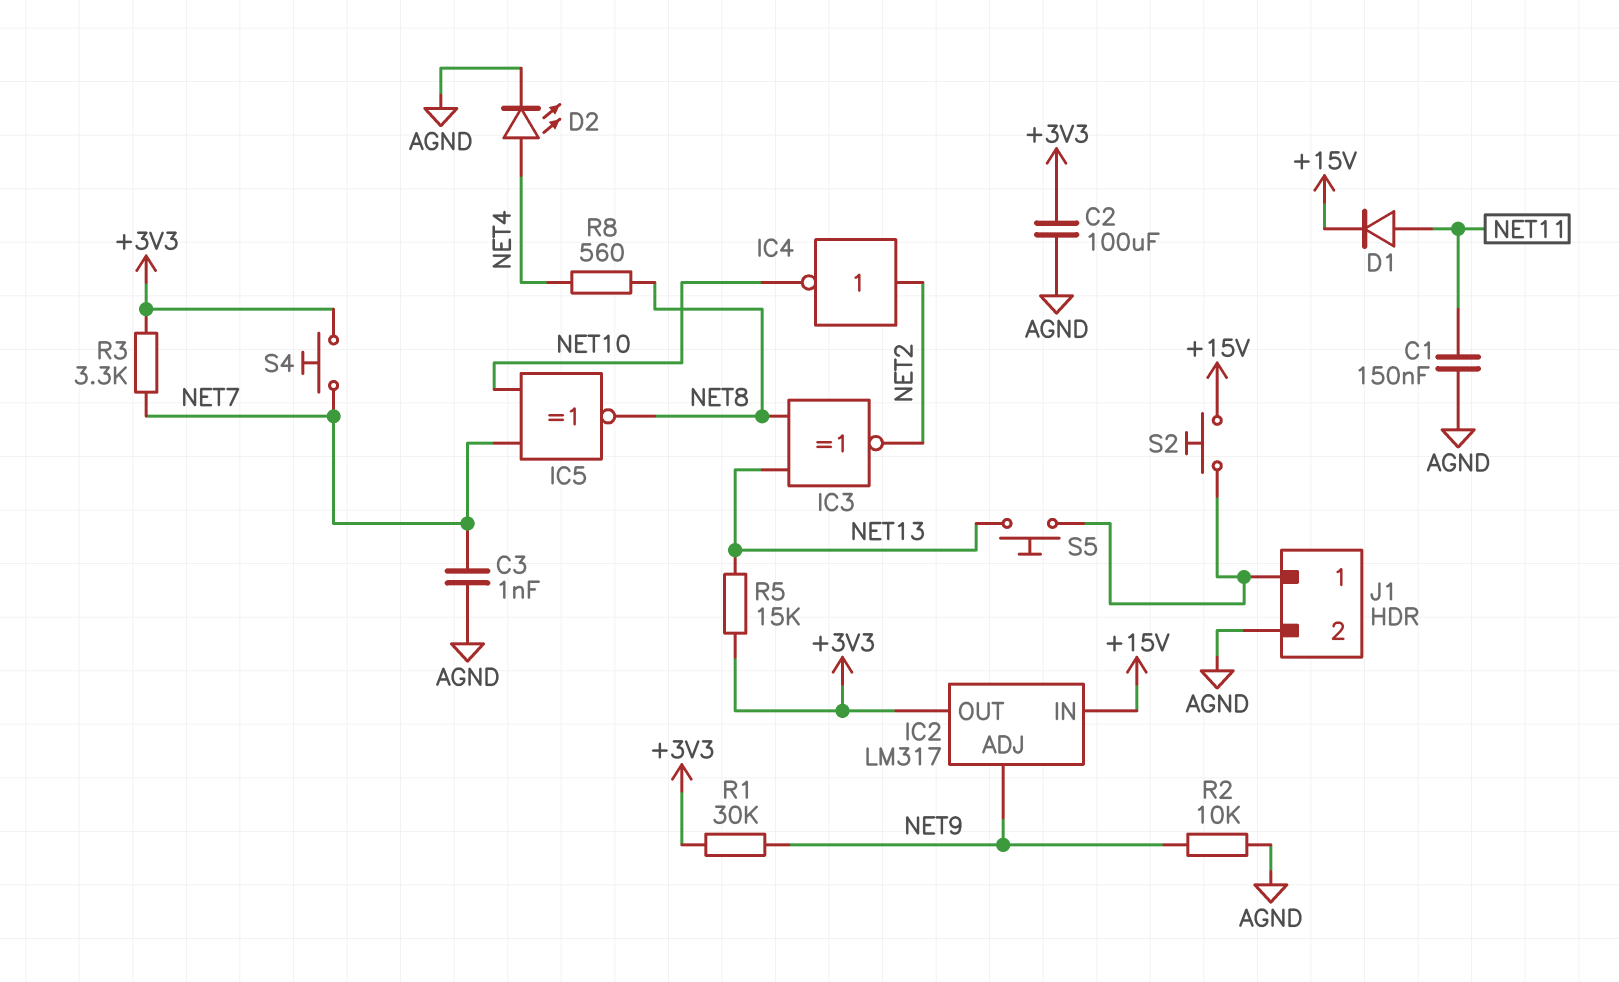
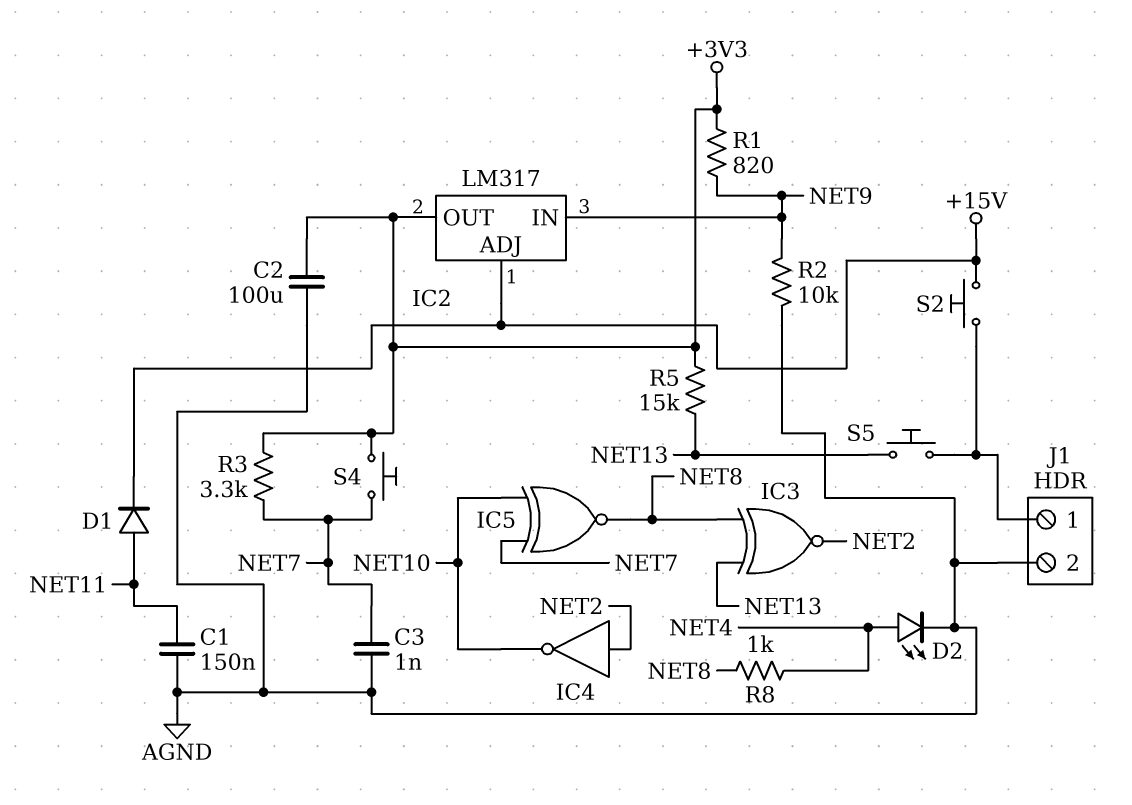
IC2 pin ADJ: NET9 -> +15V
IC2 pin IN: +15V -> NET9
R1: 30k (+3V3, NET9) -> 820 (+3V3, NET9)
R8: 560 (NET4, NET8) -> 1k (NET4, NET8)

